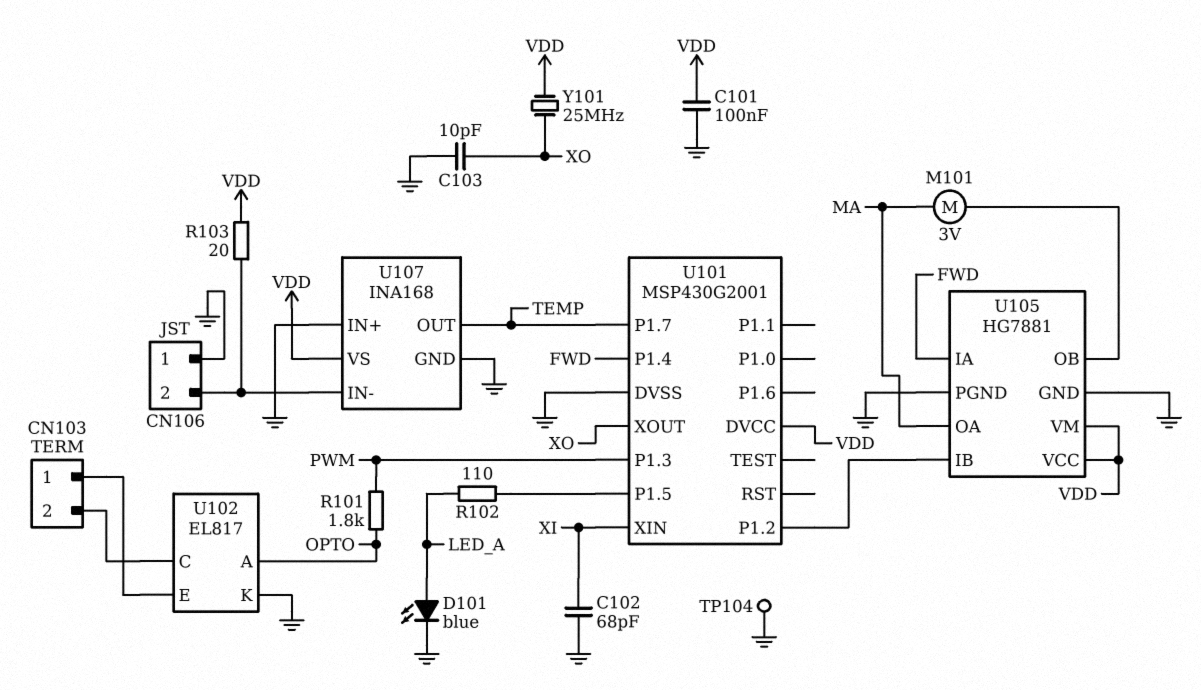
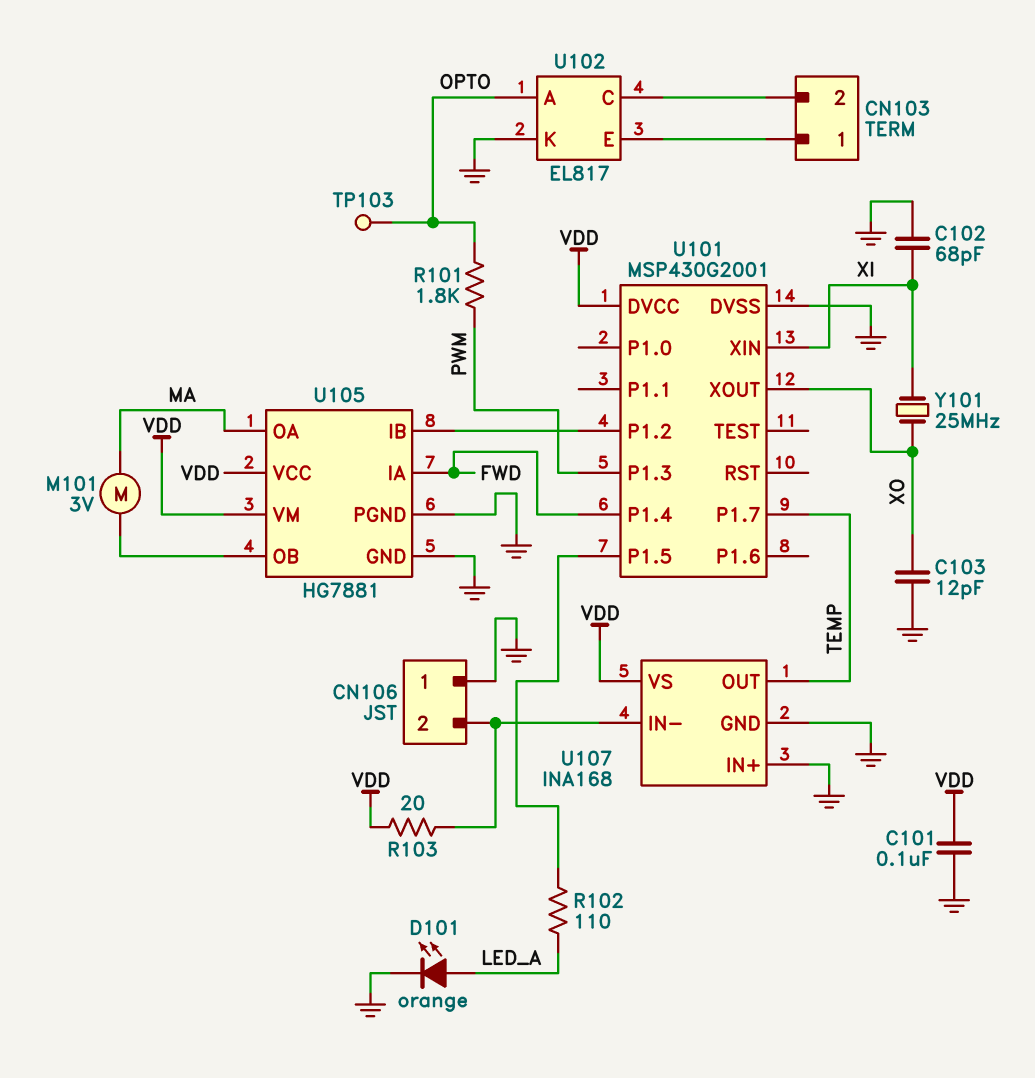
C103: 10pF (GND, XO) -> 12pF (GND, XO)
D101: LED blue (A LED_A, K GND) -> LED orange (A LED_A, K GND)
TP103: none -> test point (OPTO)
TP104: test point (GND) -> none
Y101: 25MHz (VDD, XO) -> 25MHz (XI, XO)

